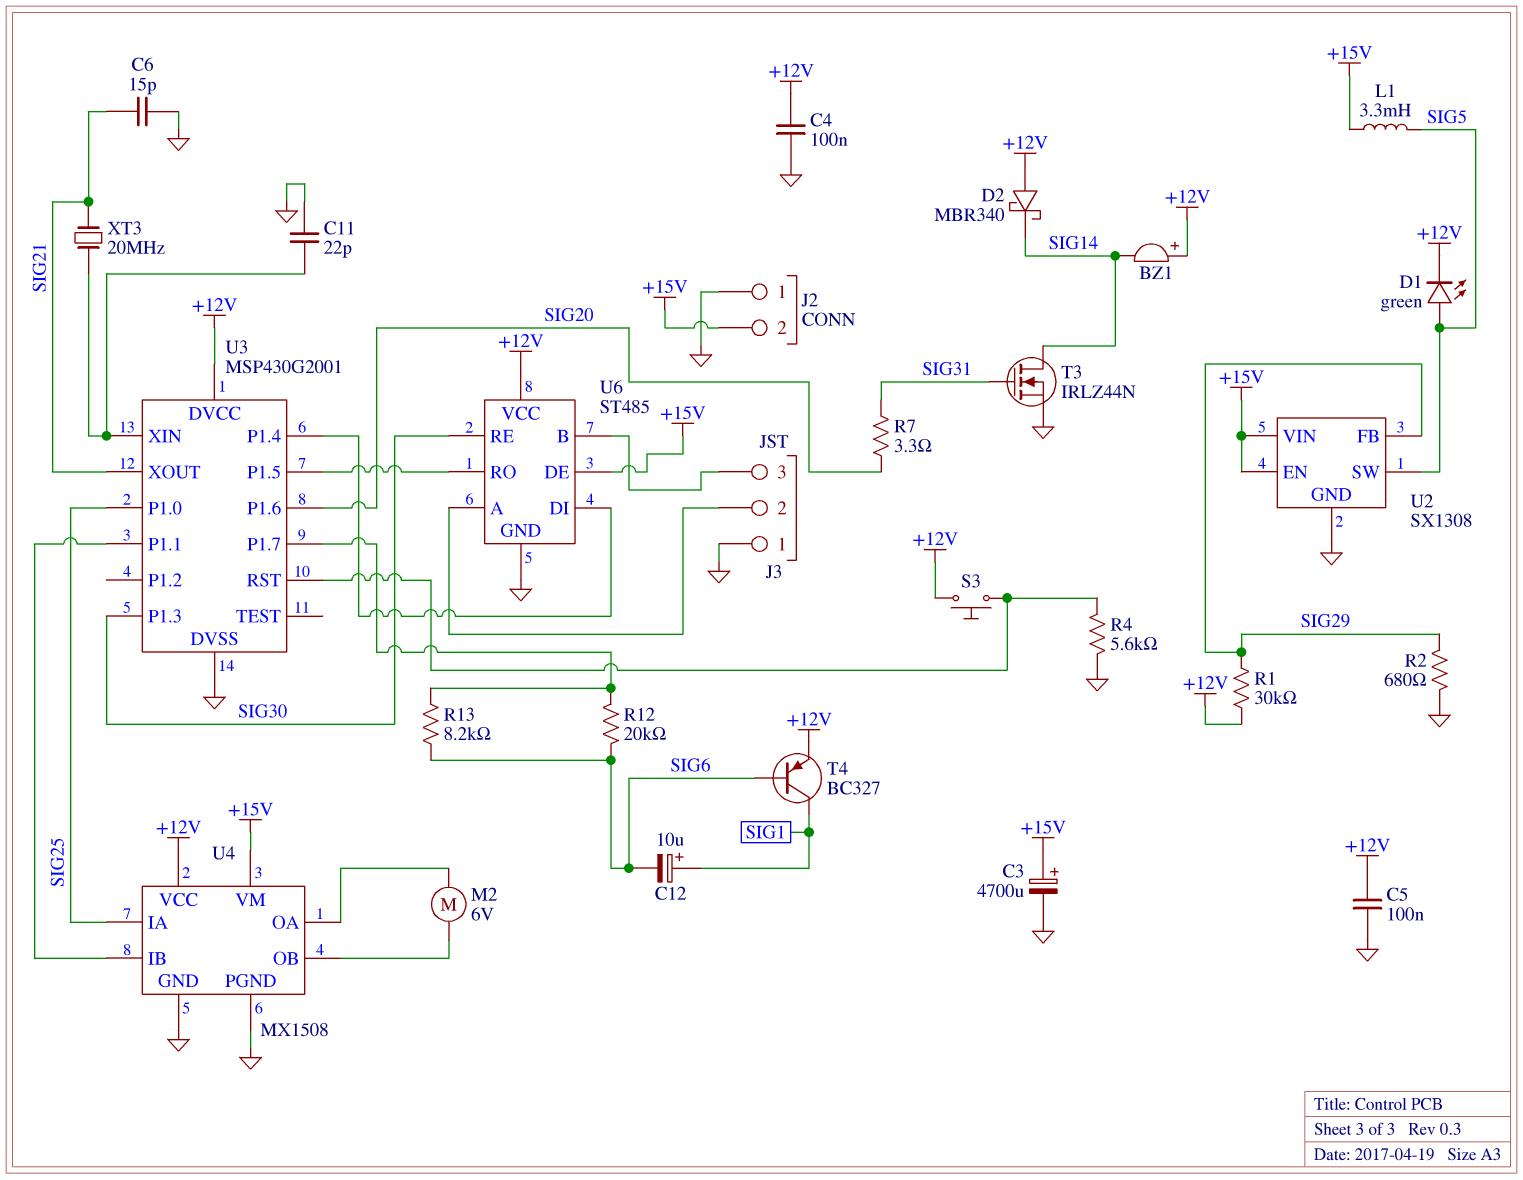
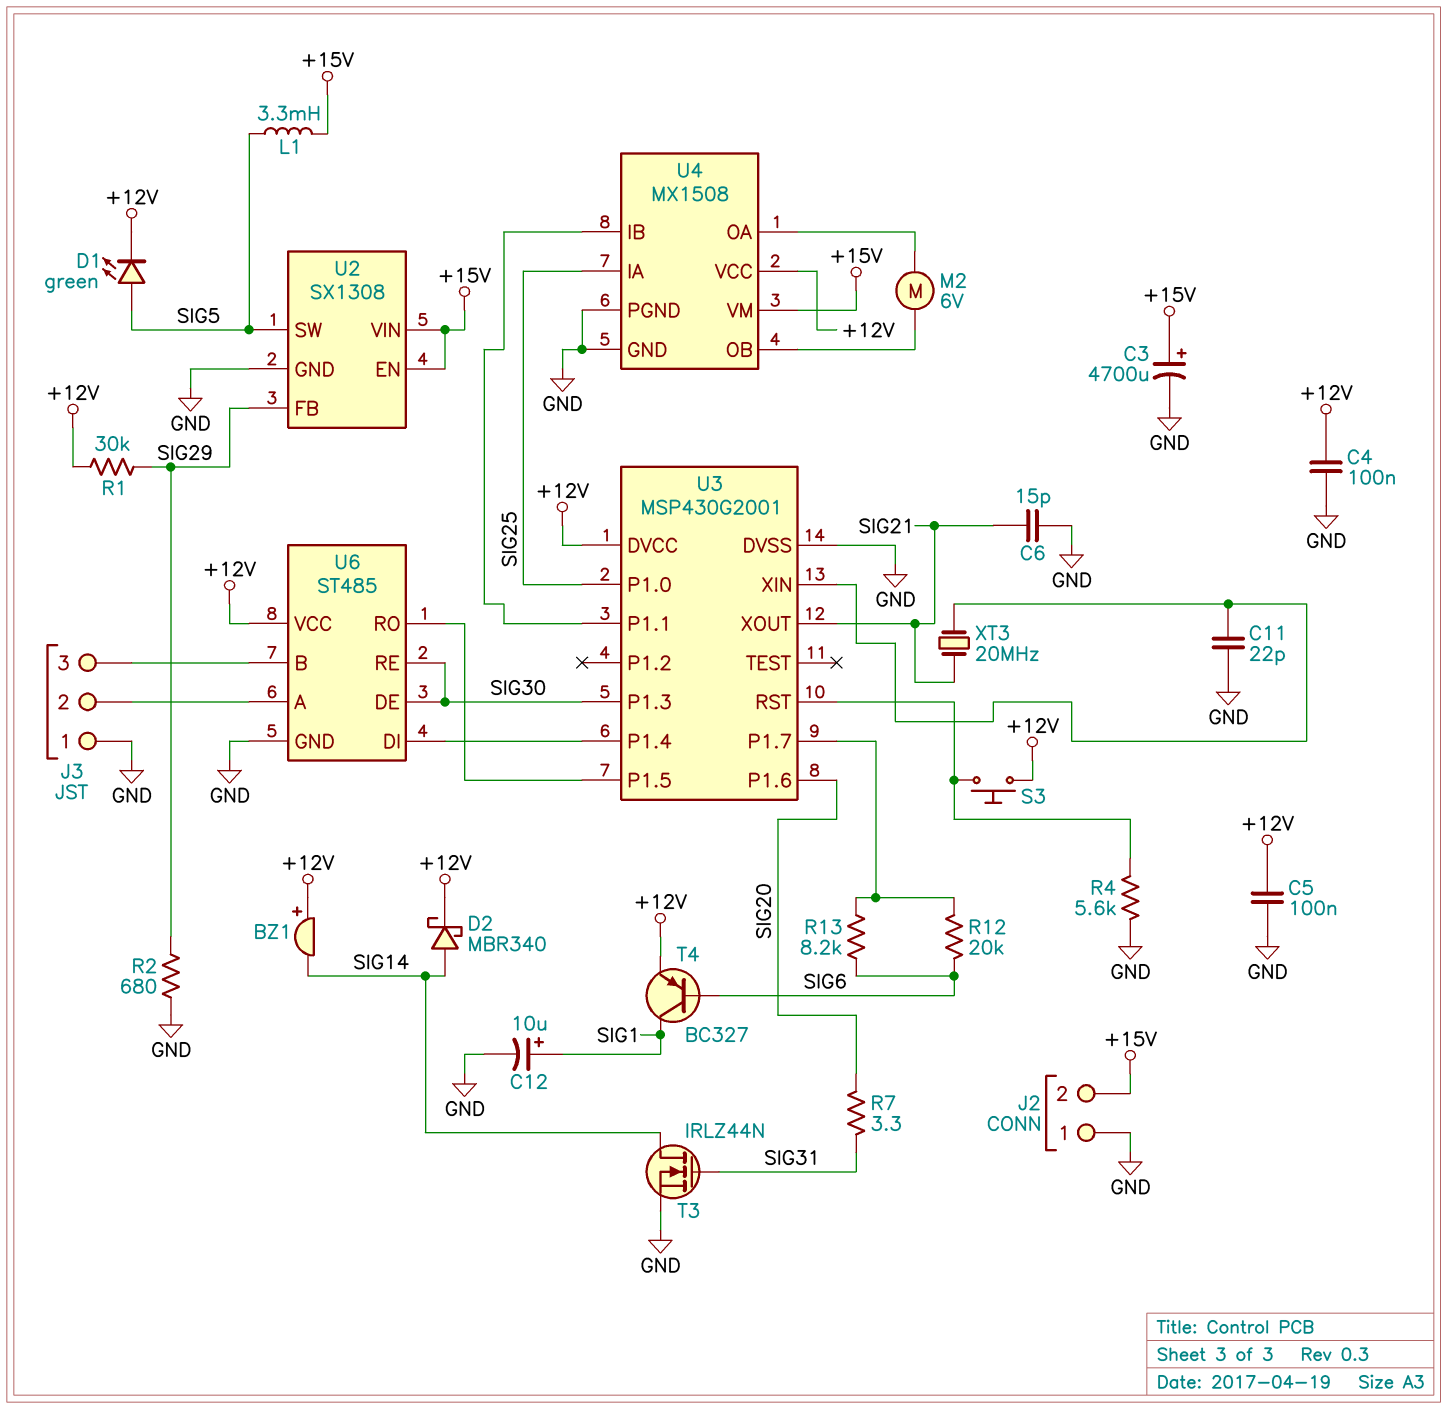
C12: 10uF (plus SIG1, minus SIG6) -> 10uF (plus SIG1, minus GND)
D2: schottky MBR340 (A +12V, K SIG14) -> schottky MBR340 (A SIG14, K +12V)
U6 pin DE: +15V -> SIG30

